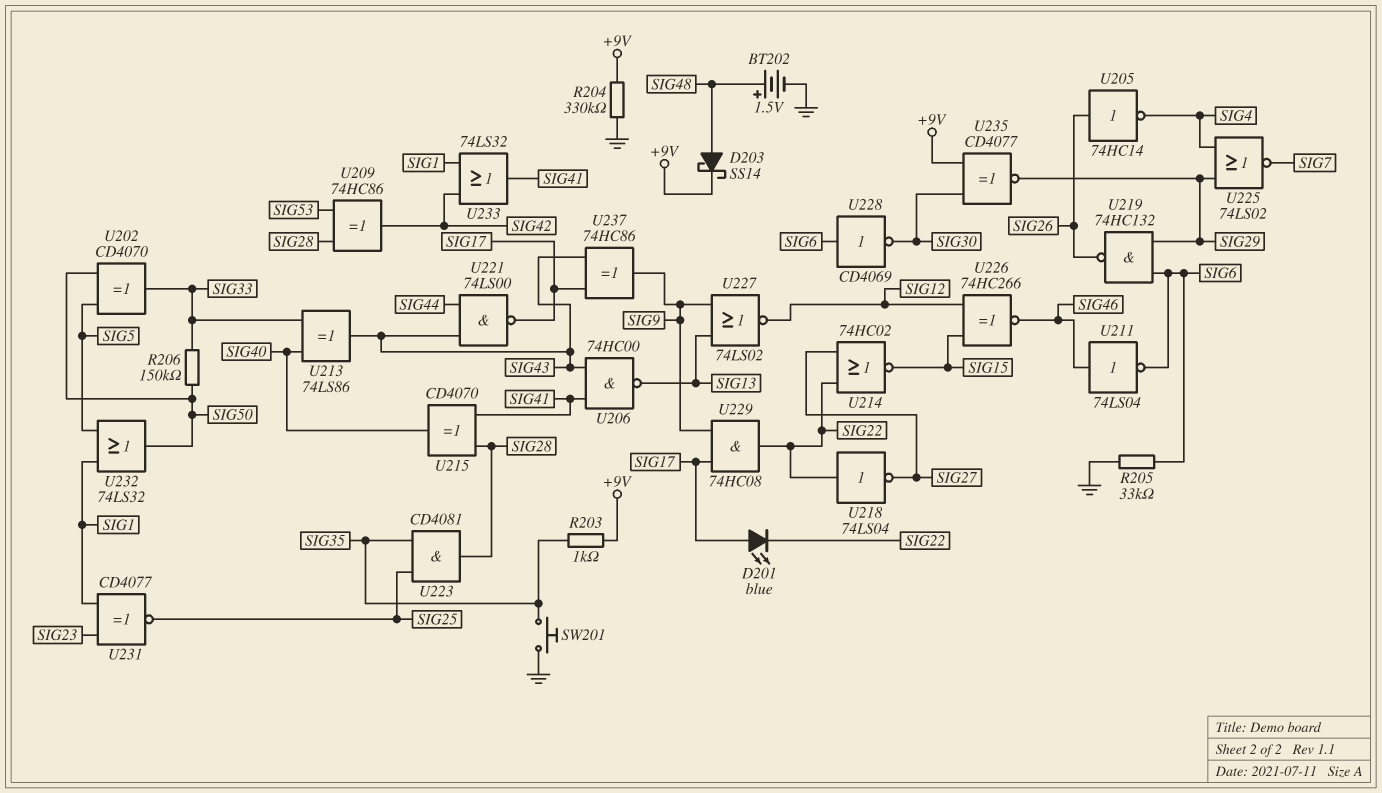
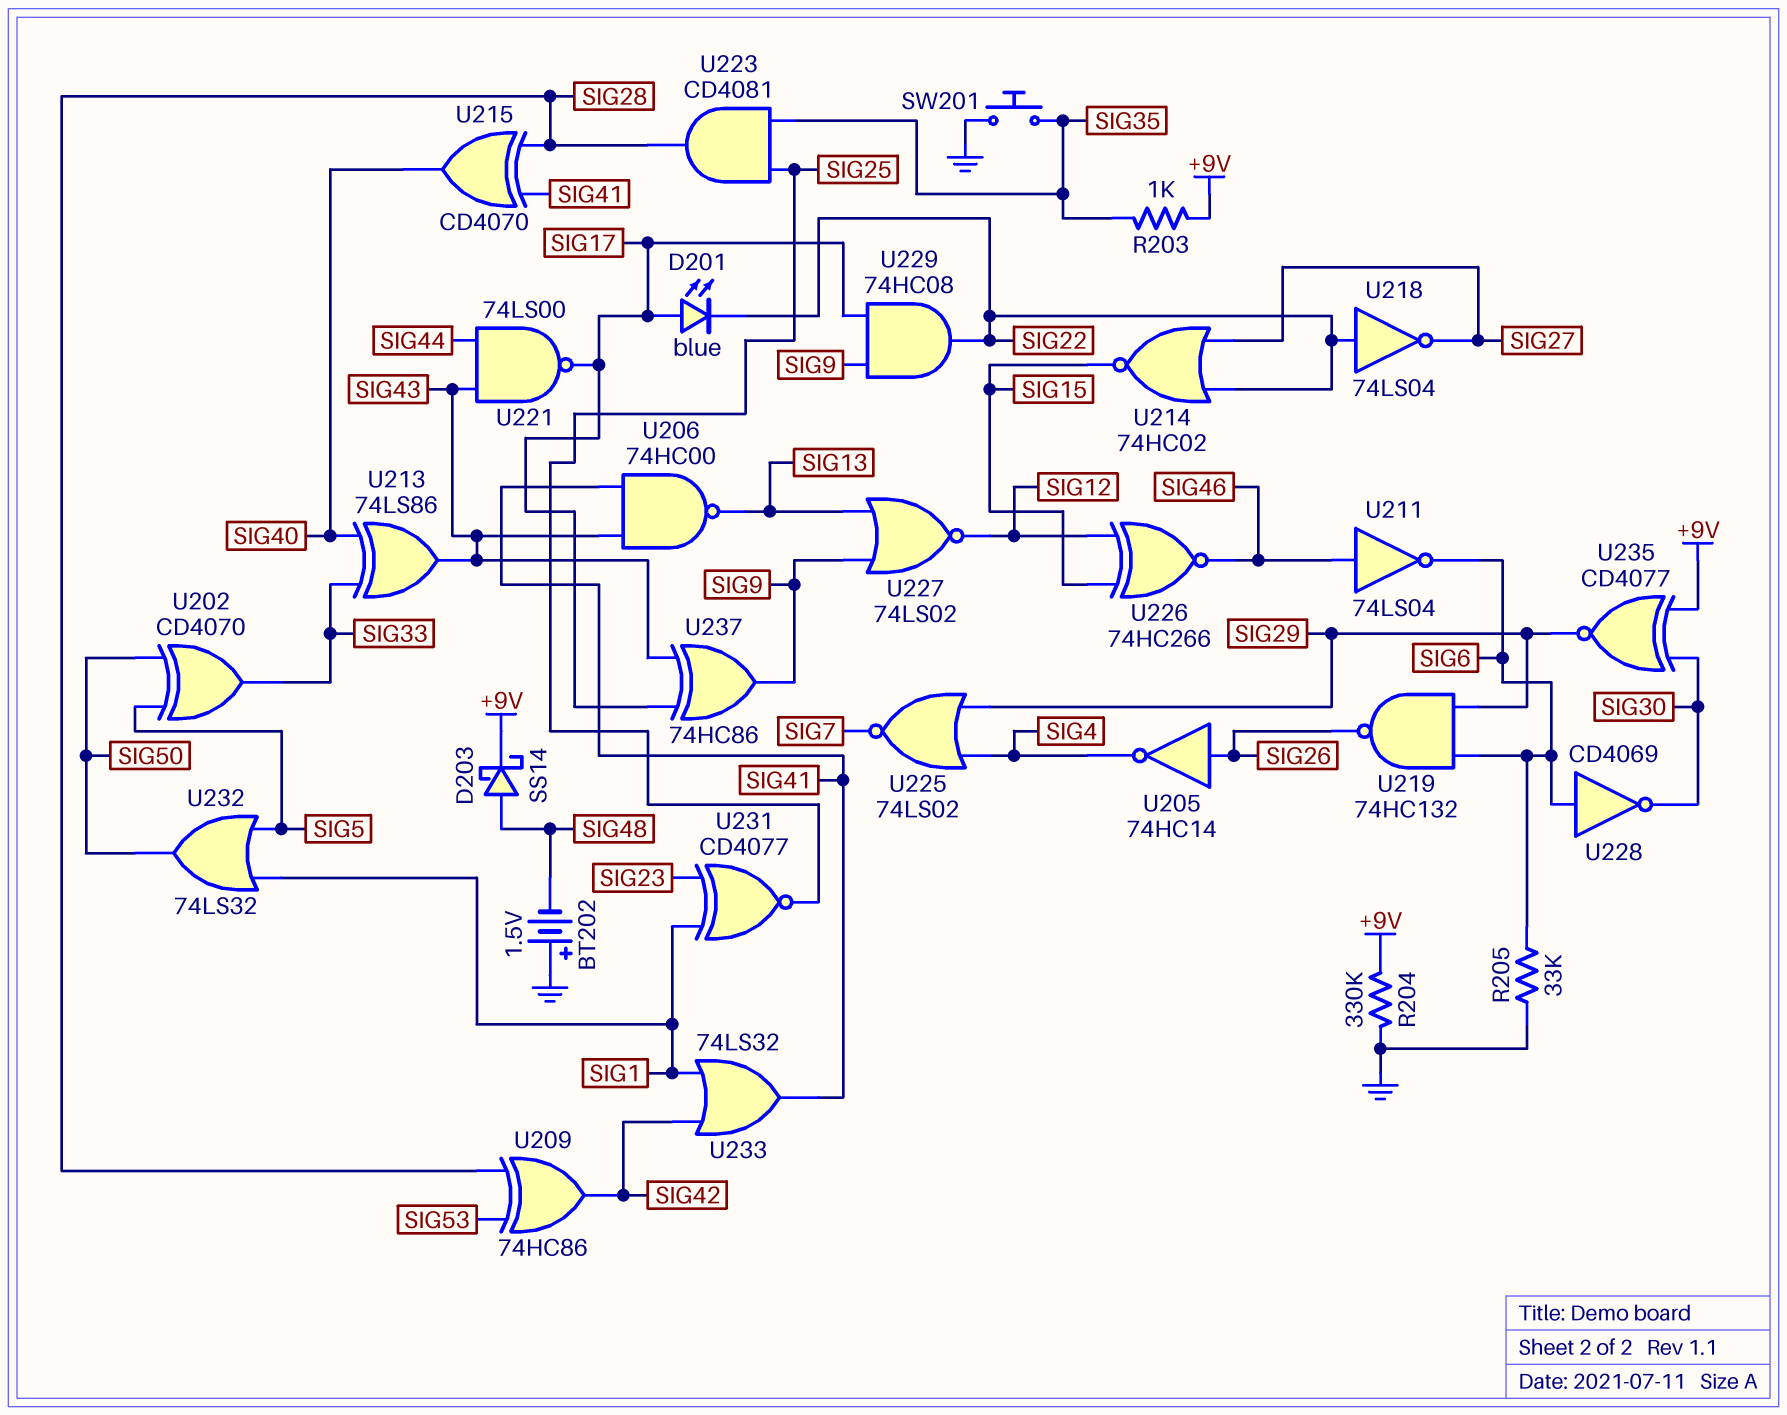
BT202: 1.5V (plus SIG48, minus GND) -> 1.5V (plus GND, minus SIG48)
R206: 150k (SIG33, SIG50) -> none

